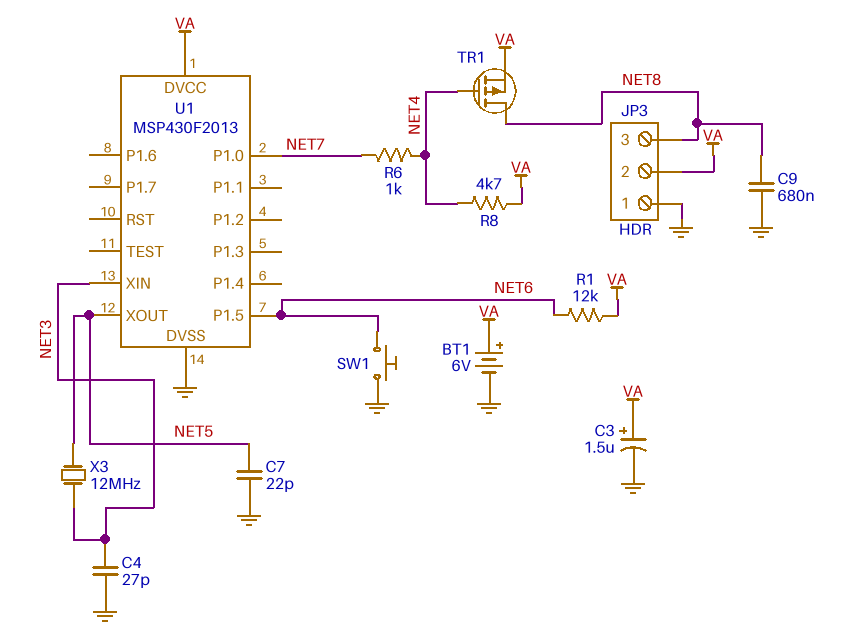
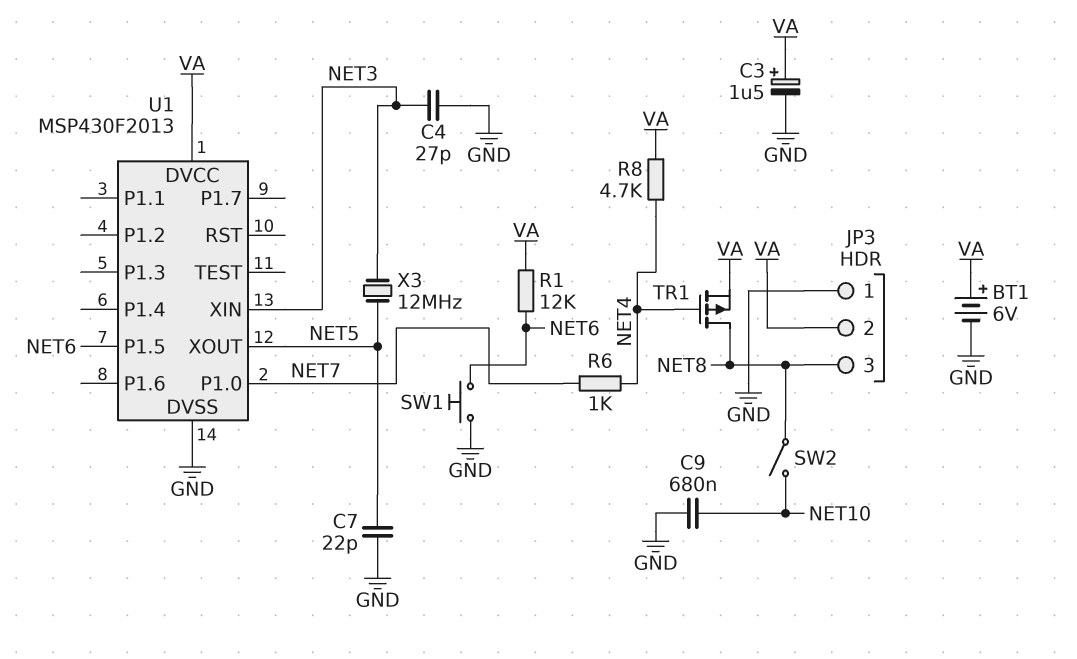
C9: 680nF (GND, NET8) -> 680nF (GND, NET10)
SW2: none -> switch (NET8, NET10)

